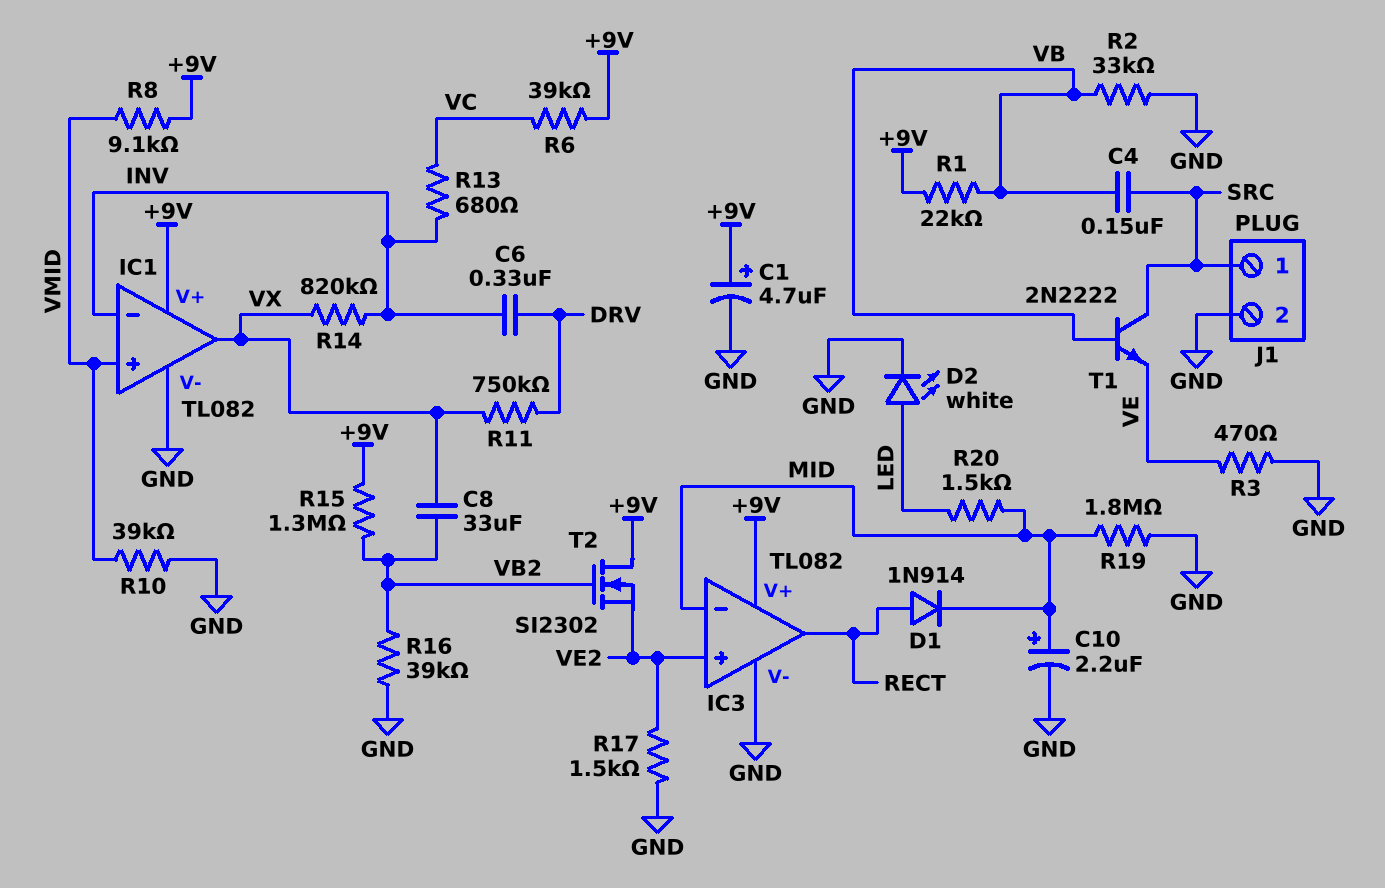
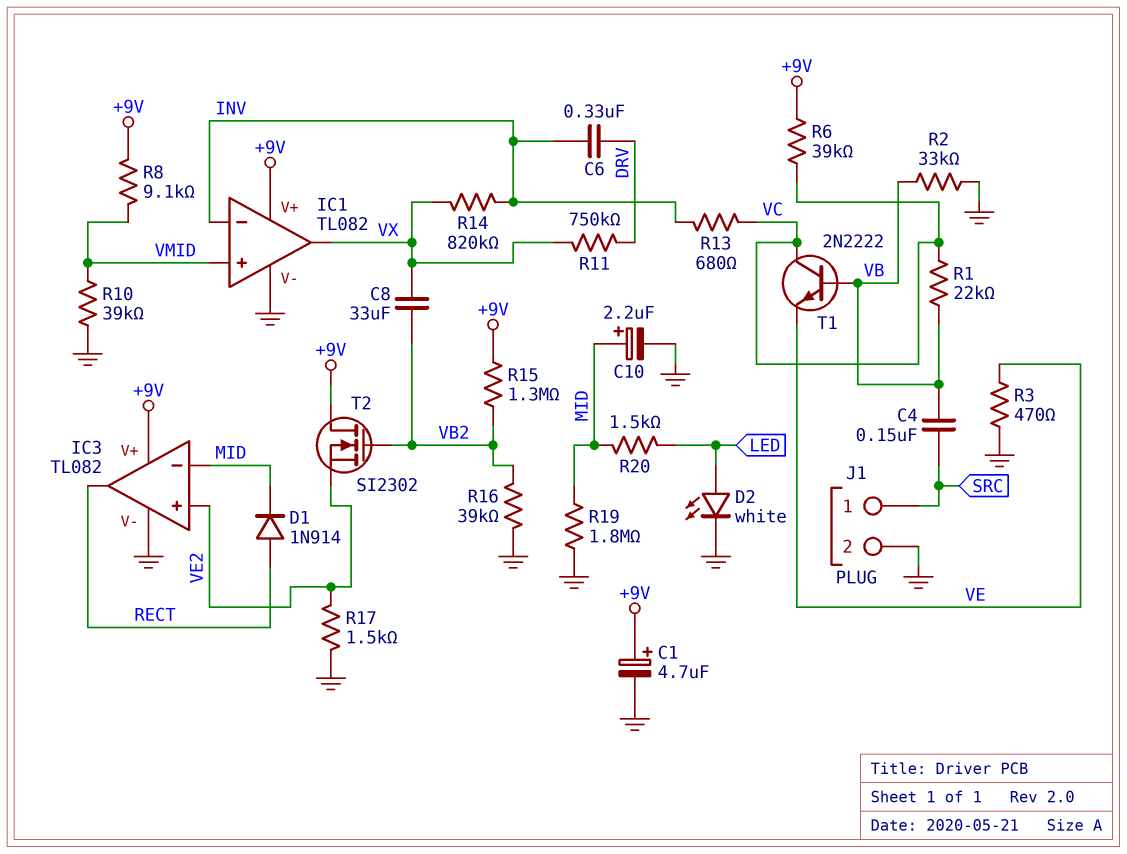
R1: 22k (+9V, VB) -> 22k (VB, VC)
T1: NPN 2N2222 (B VB, C SRC, E VE) -> NPN 2N2222 (B VB, C VC, E VE)

